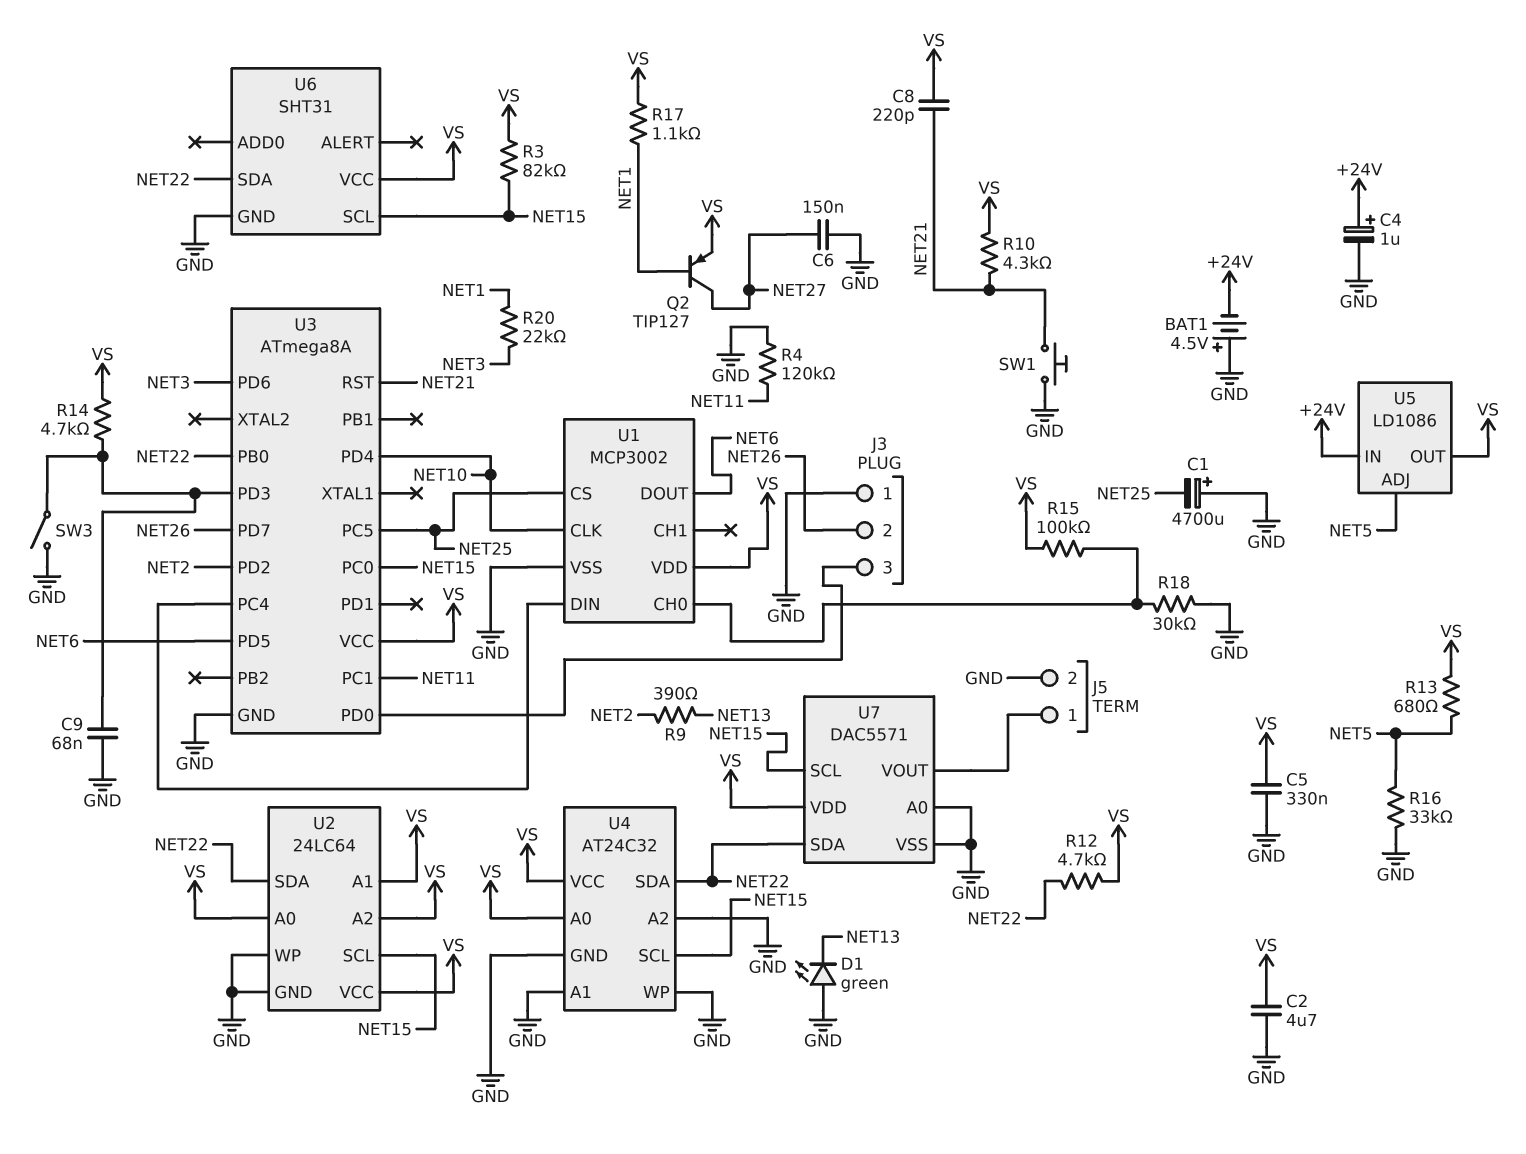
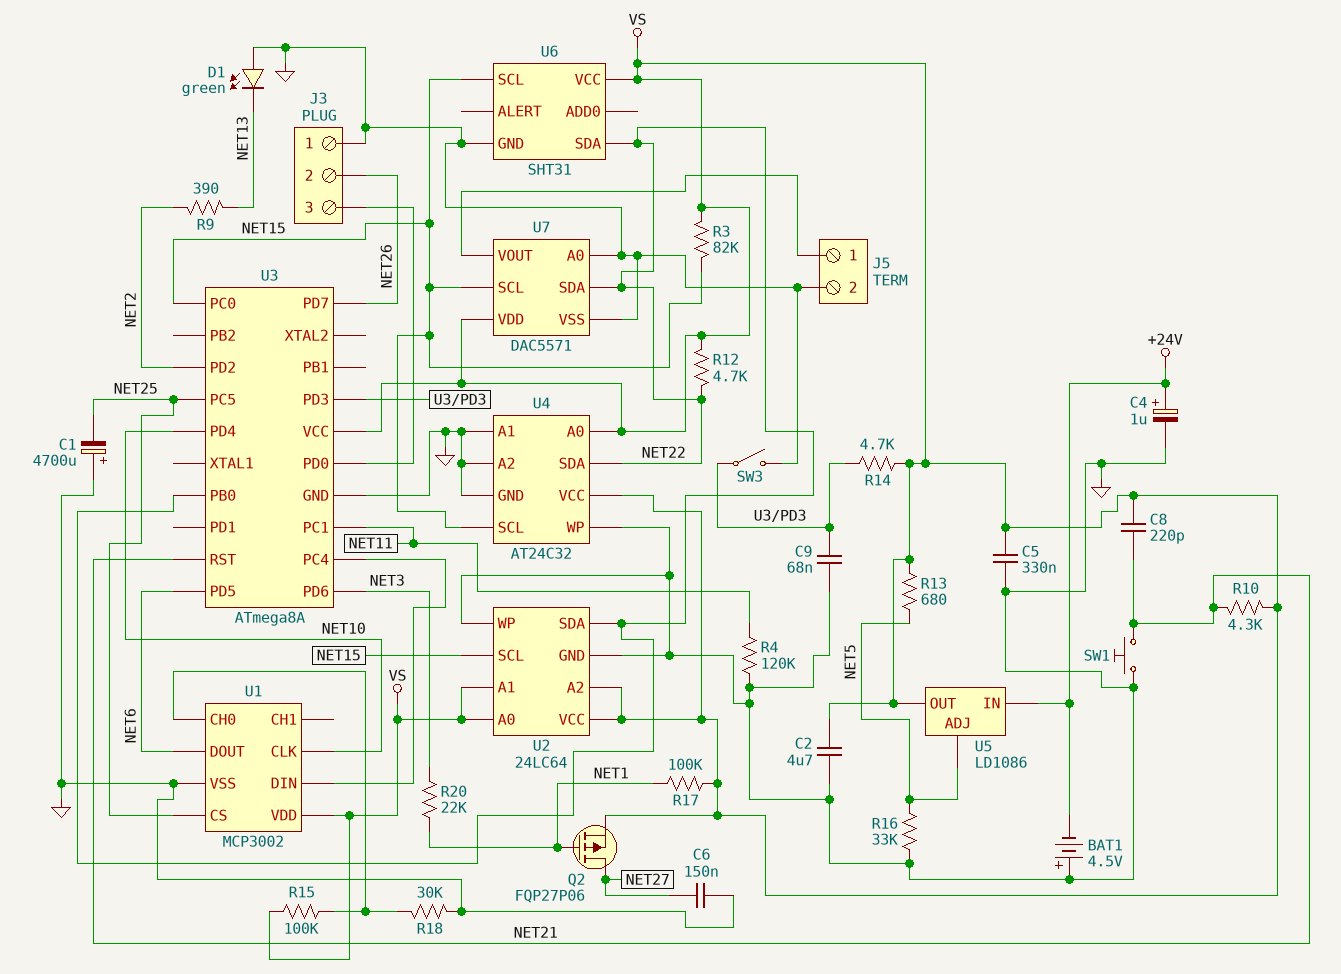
Q2: PNP TIP127 (B NET1, C NET27, E VS) -> PMOS FQP27P06 (G NET1, D NET27, S VS)
R17: 1.1k (NET1, VS) -> 100k (NET1, VS)

